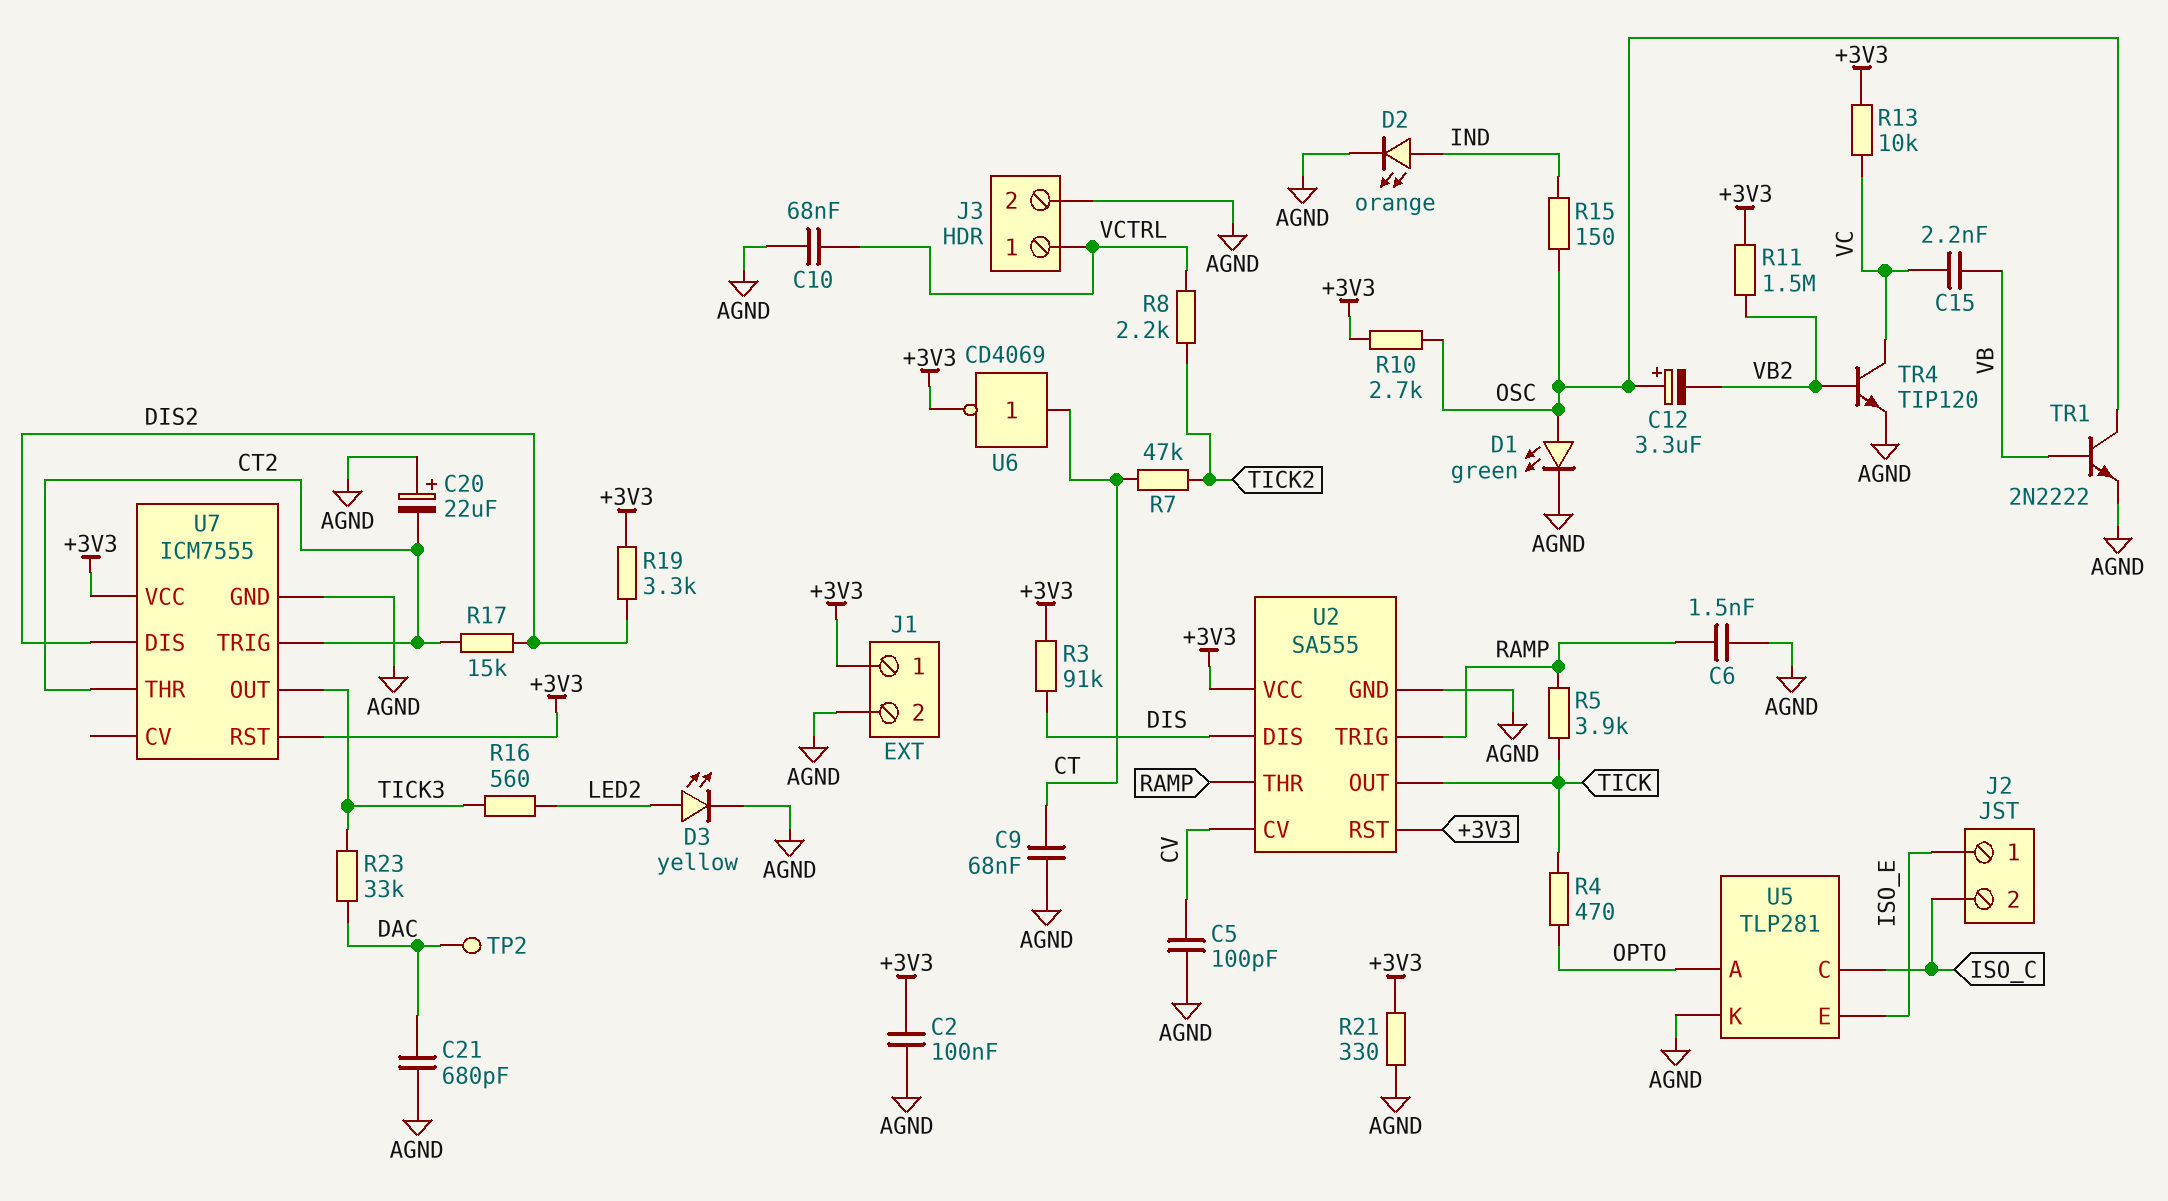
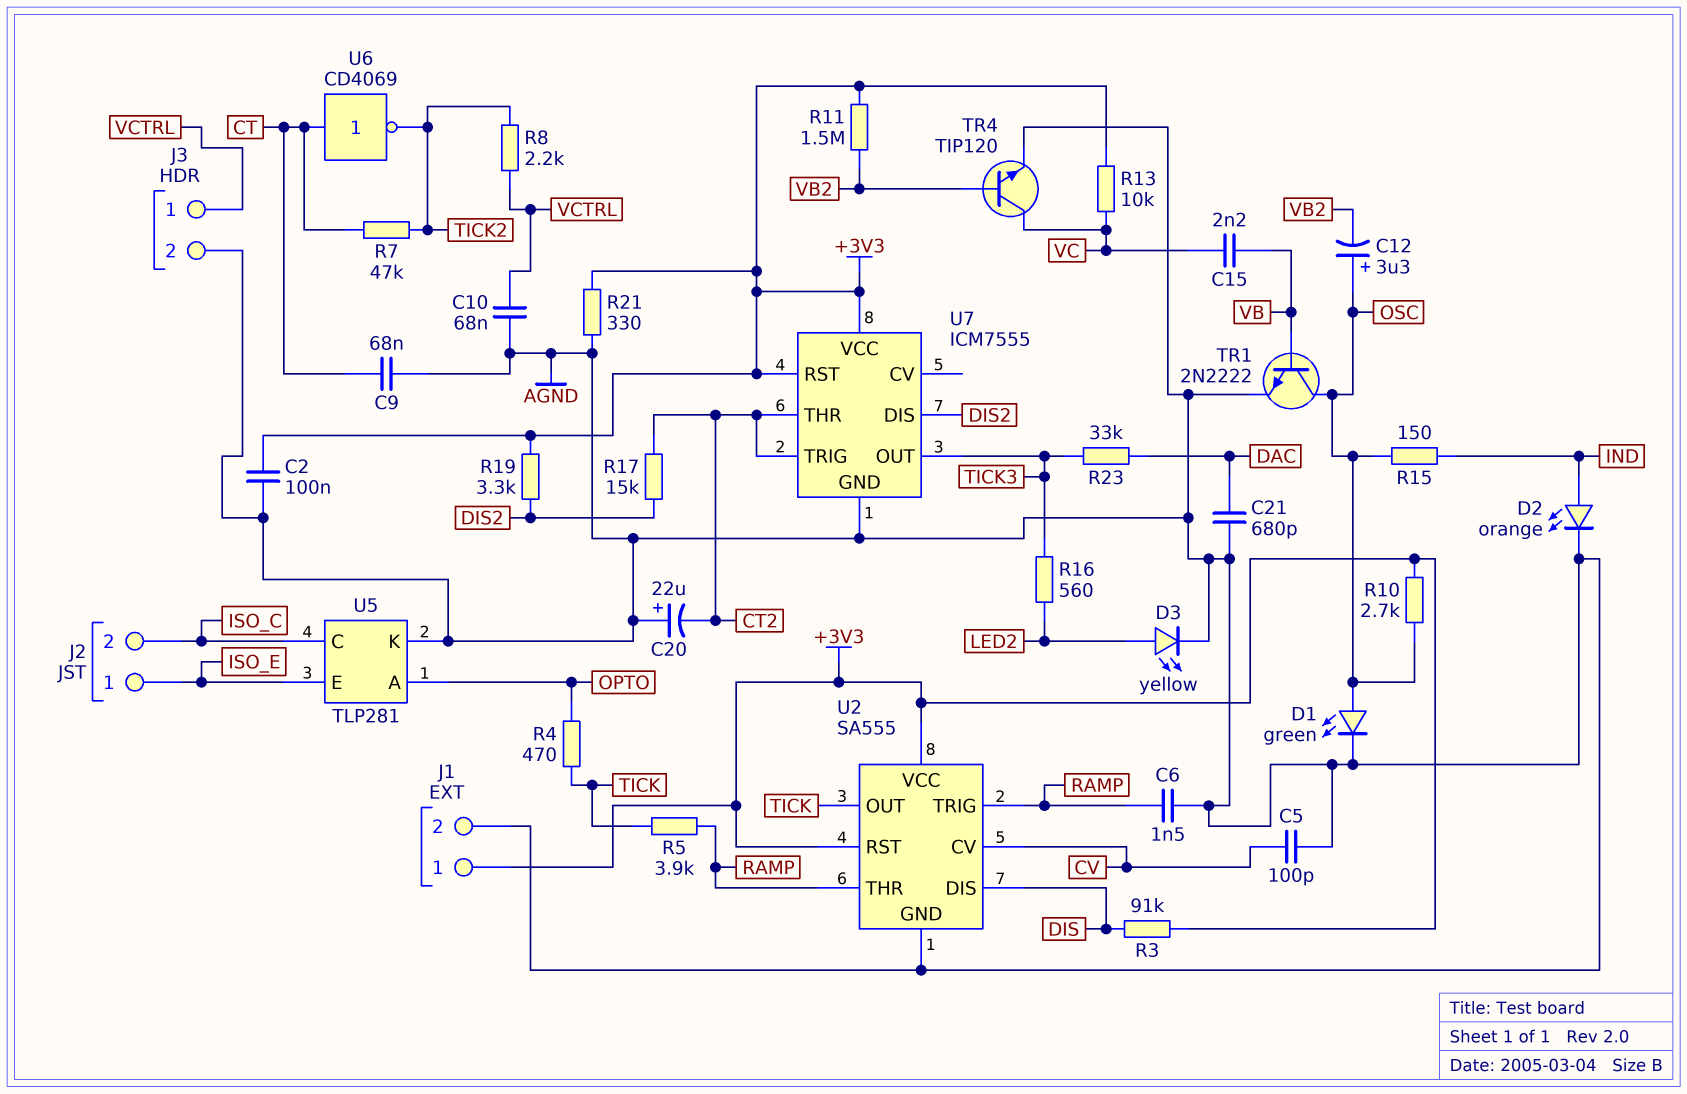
TP2: test point (DAC) -> none
U6: NOT CD4069 (in CT, out +3V3) -> NOT CD4069 (in CT, out TICK2)

